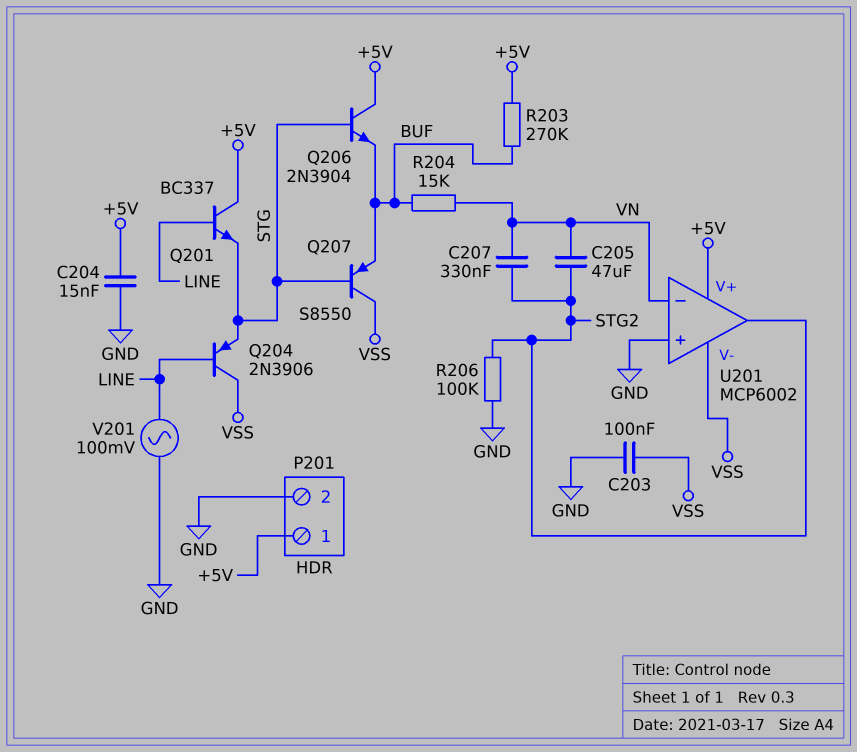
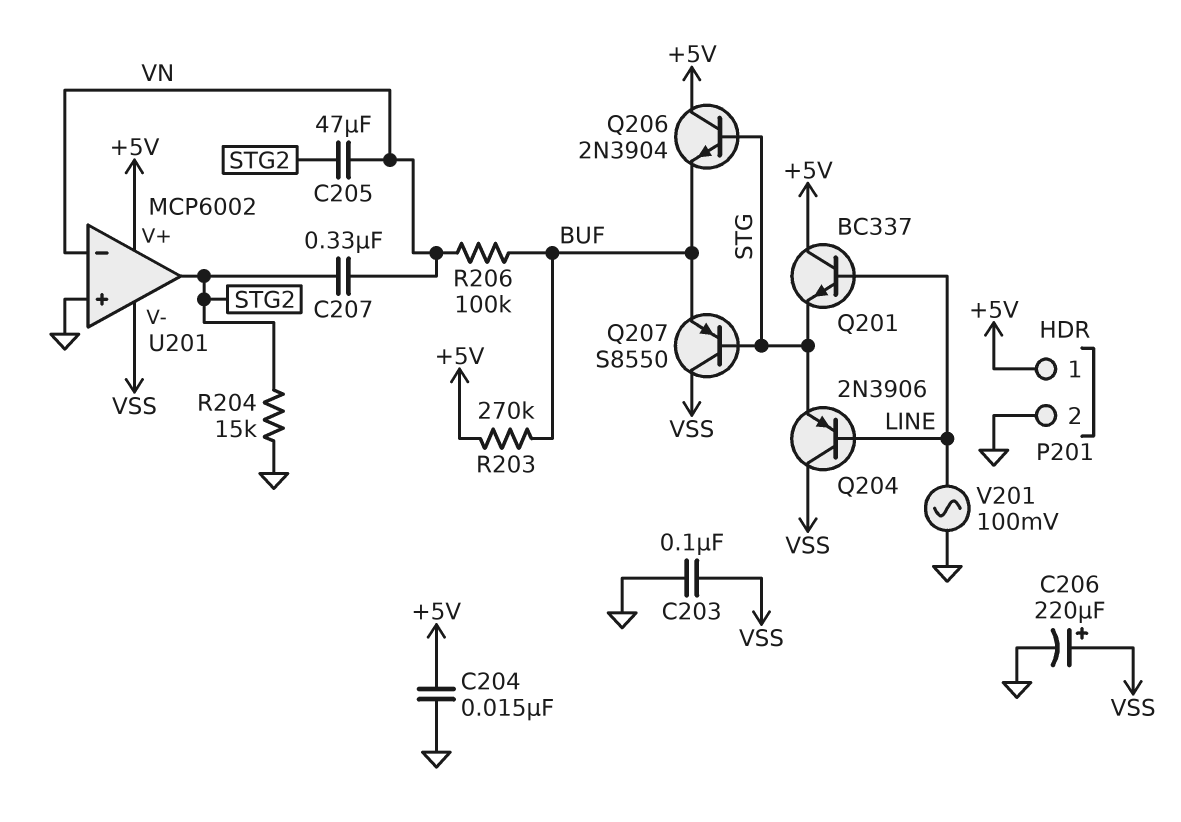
C206: none -> 220uF (plus VSS, minus GND)
R204: 15k (BUF, VN) -> 15k (GND, STG2)
R206: 100k (GND, STG2) -> 100k (BUF, VN)

